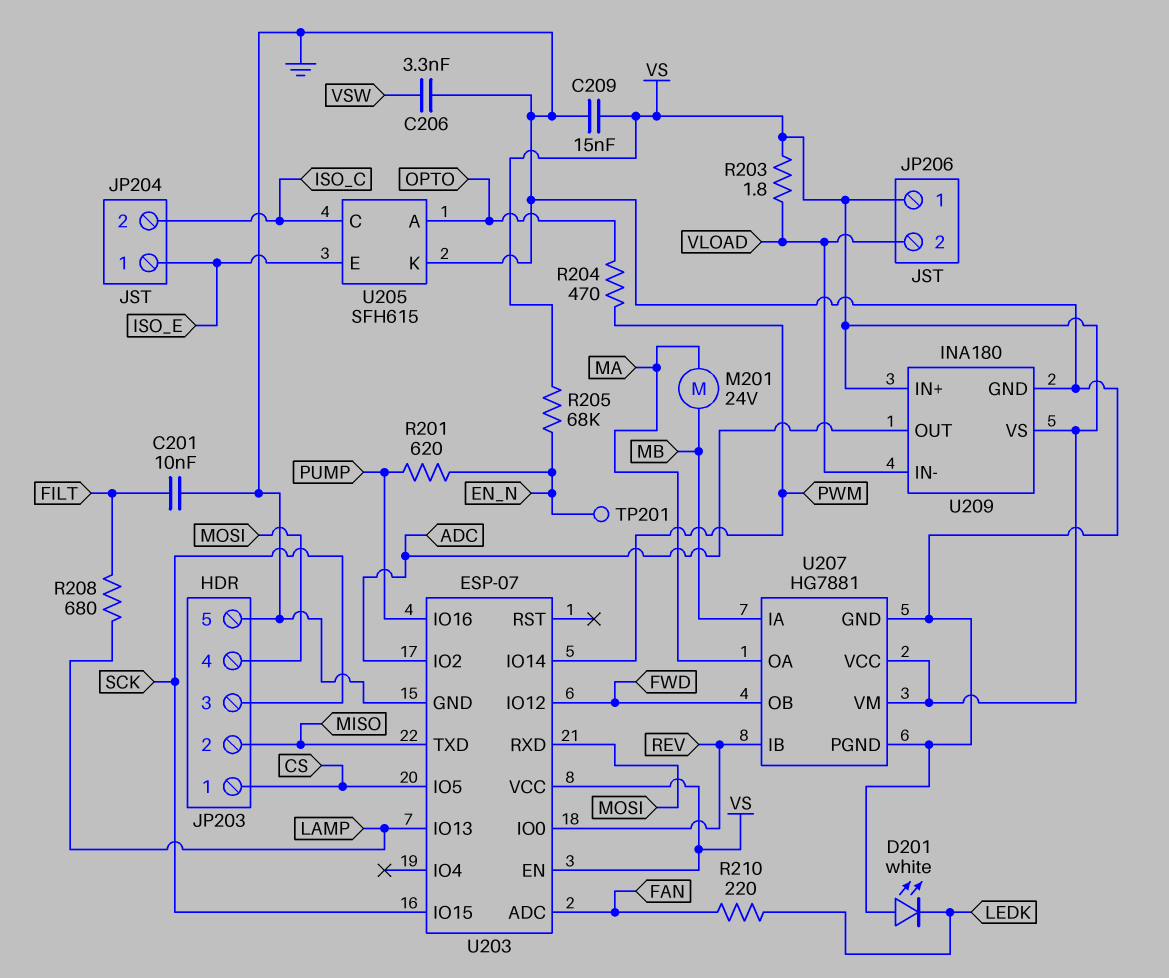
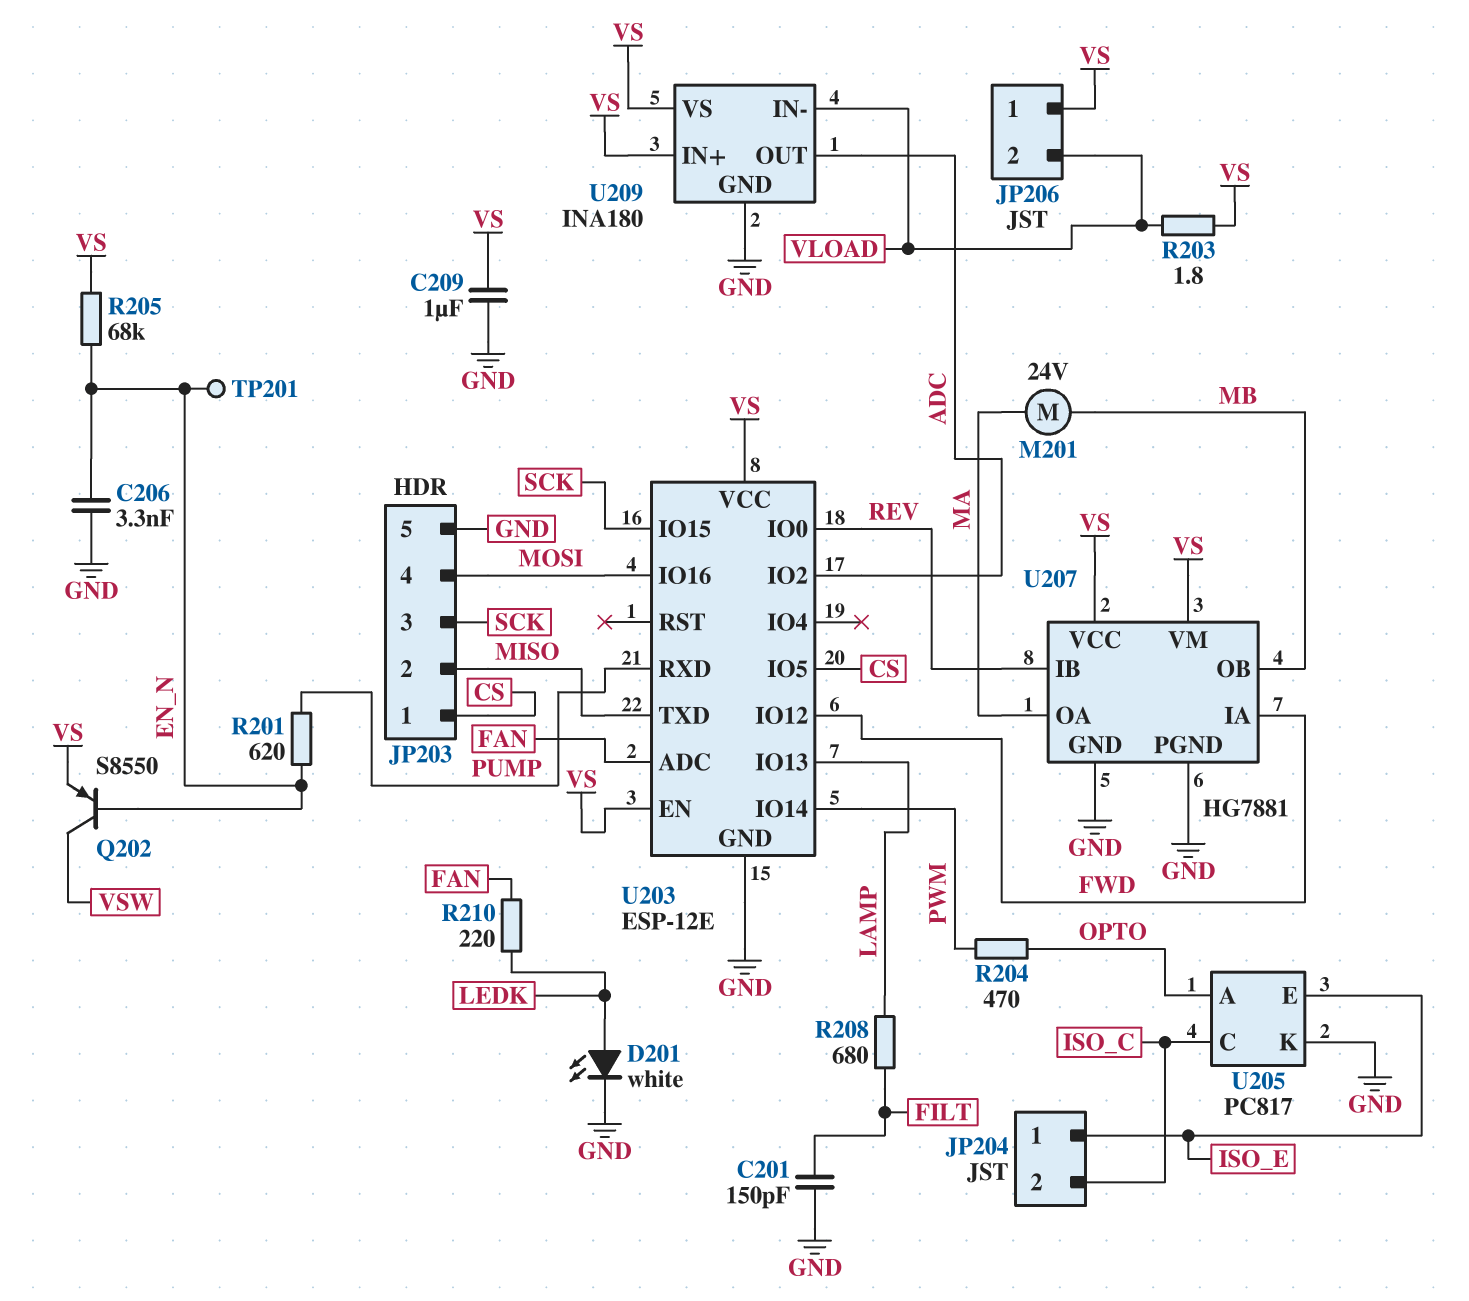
C201: 10nF (FILT, GND) -> 150pF (FILT, GND)
C206: 3.3nF (GND, VSW) -> 3.3nF (EN_N, GND)
C209: 15nF (GND, VS) -> 1uF (GND, VS)
D201: LED white (A GND, K LEDK) -> LED white (A LEDK, K GND)
Q202: none -> PNP S8550 (B EN_N, C VSW, E VS)
U203: ESP-07 -> ESP-12E
U203 pin IO16: PUMP -> MOSI
U203 pin RXD: MOSI -> PUMP
U205: SFH615 -> PC817
U207 pin IA: MB -> FWD
U207 pin OB: FWD -> MB

